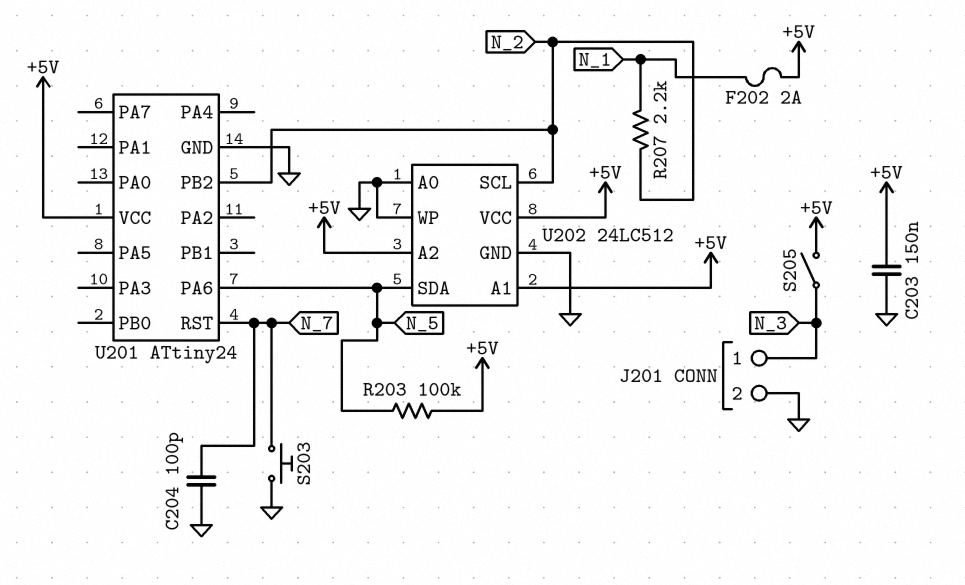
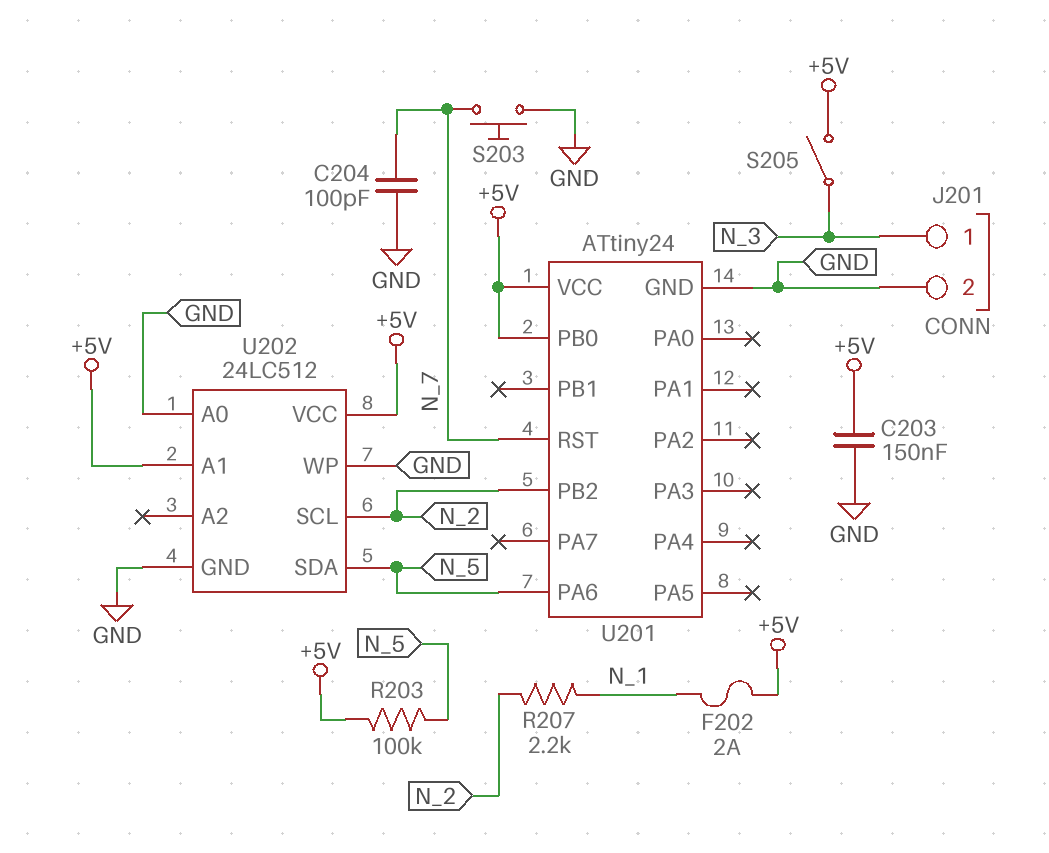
U201 pin PB0: none -> +5V
U202 pin A2: +5V -> none

